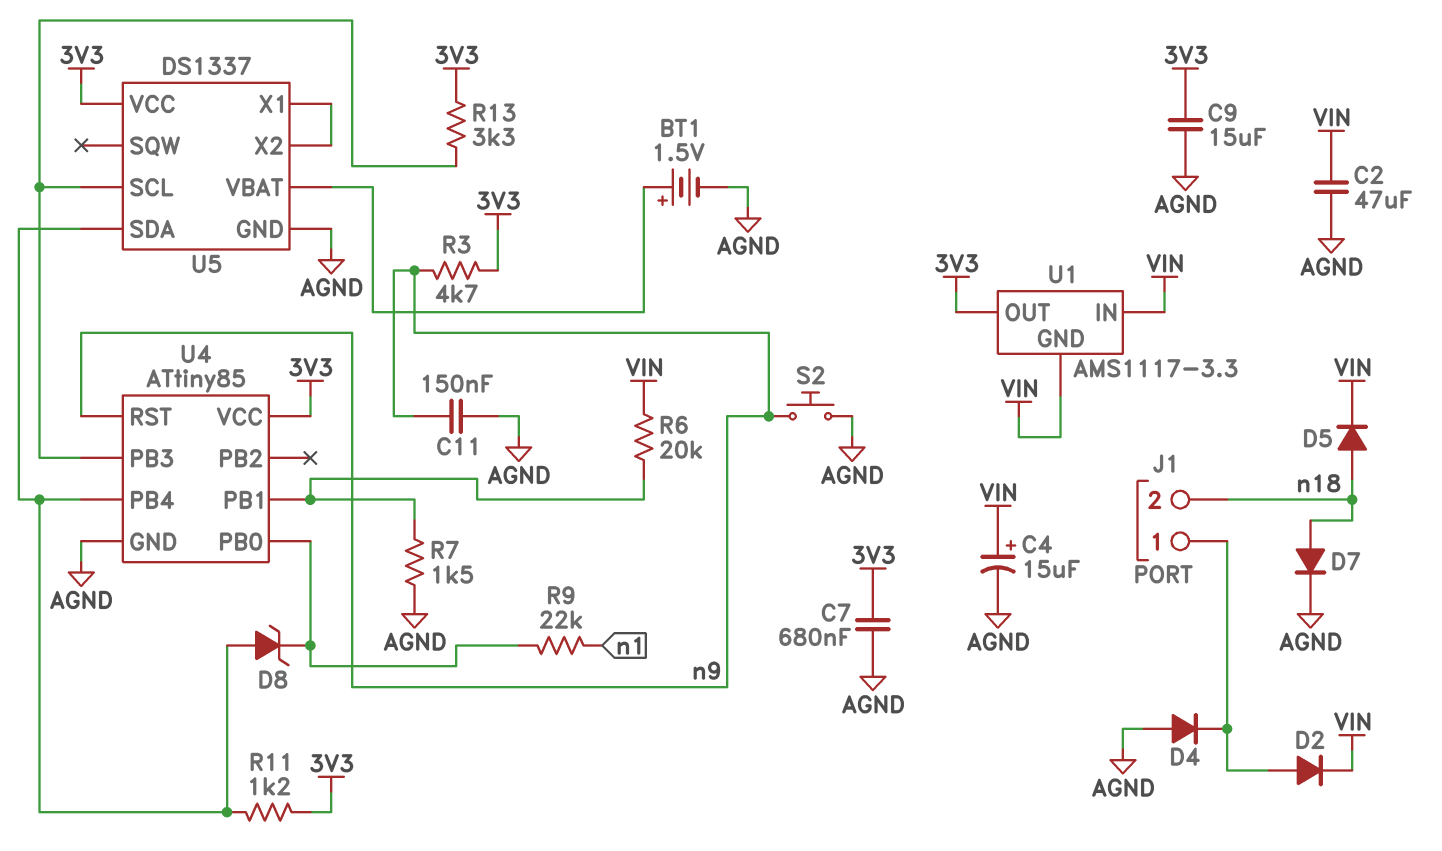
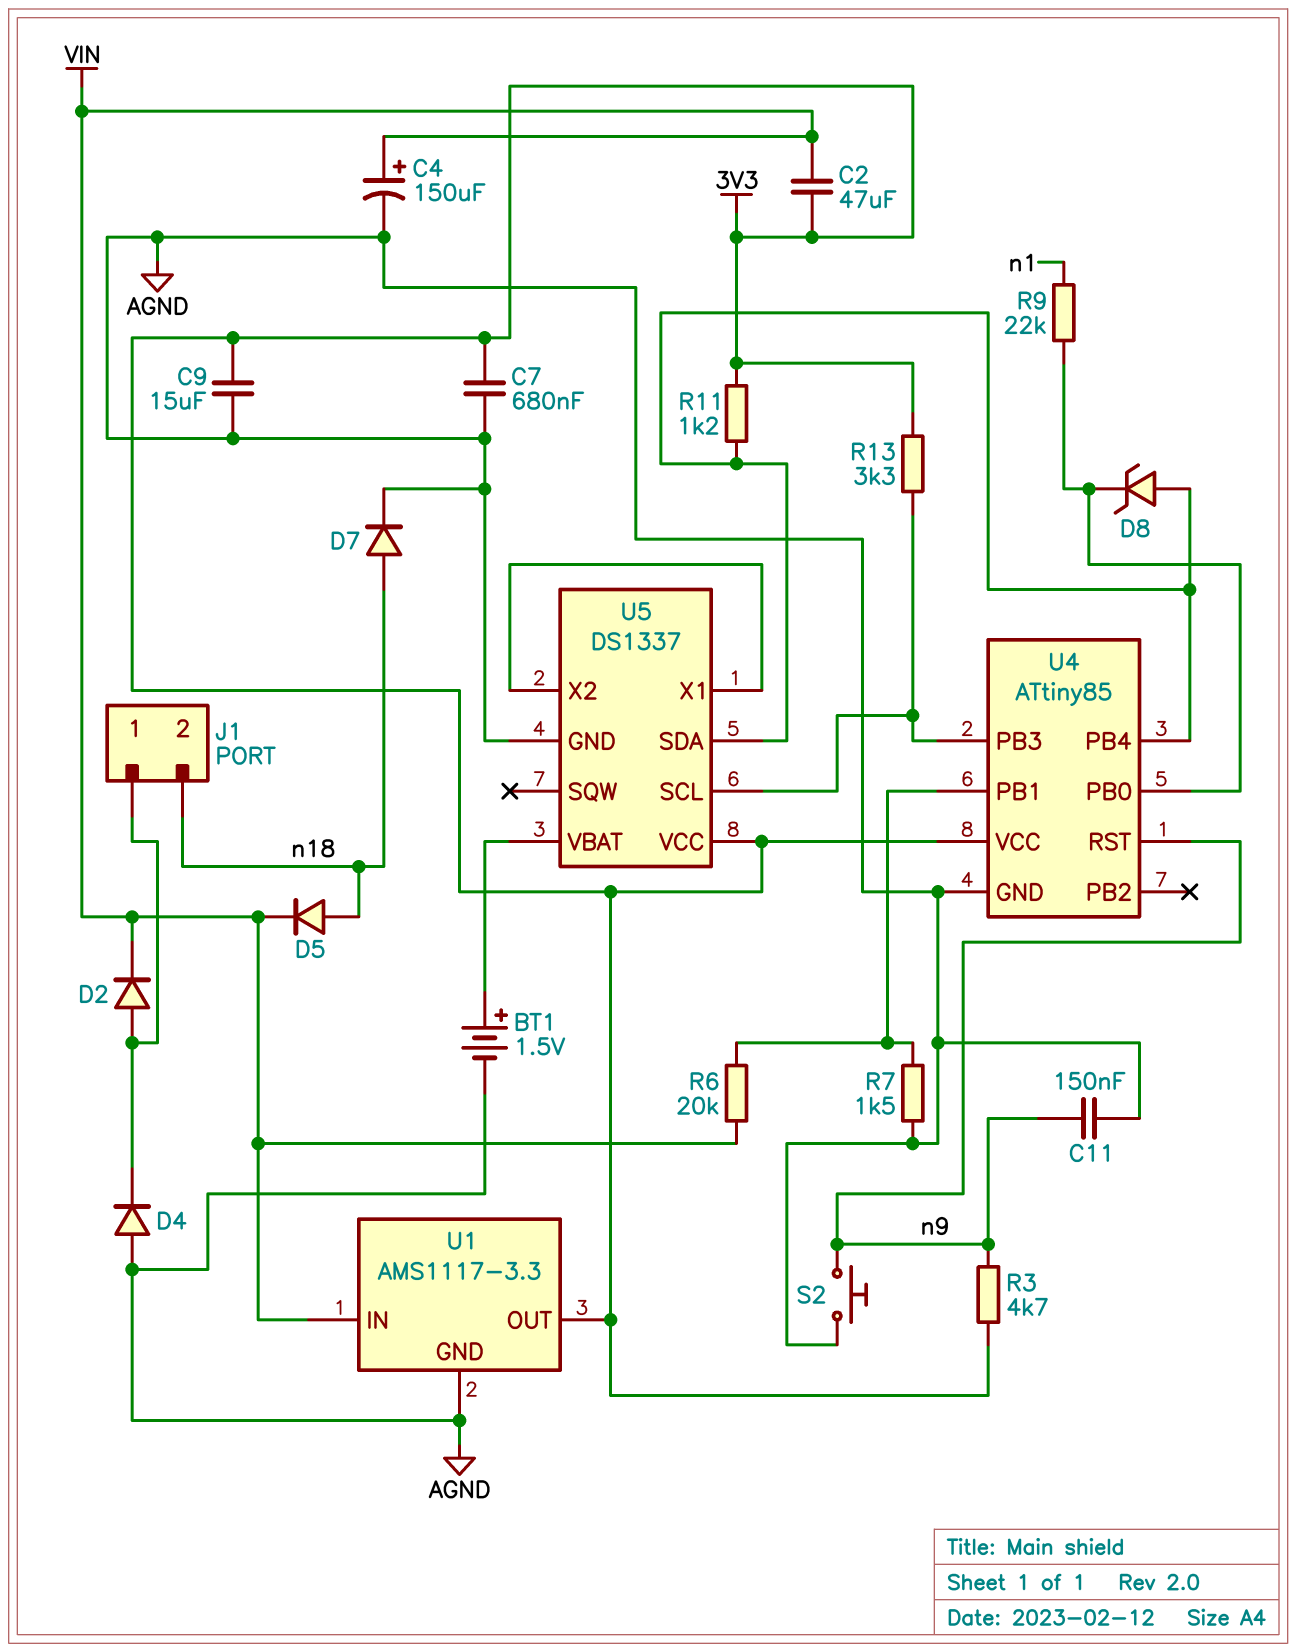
C2: 47uF (AGND, VIN) -> 47uF (3V3, VIN)
C4: 15uF (plus VIN, minus AGND) -> 150uF (plus VIN, minus AGND)
U1 pin GND: VIN -> AGND

